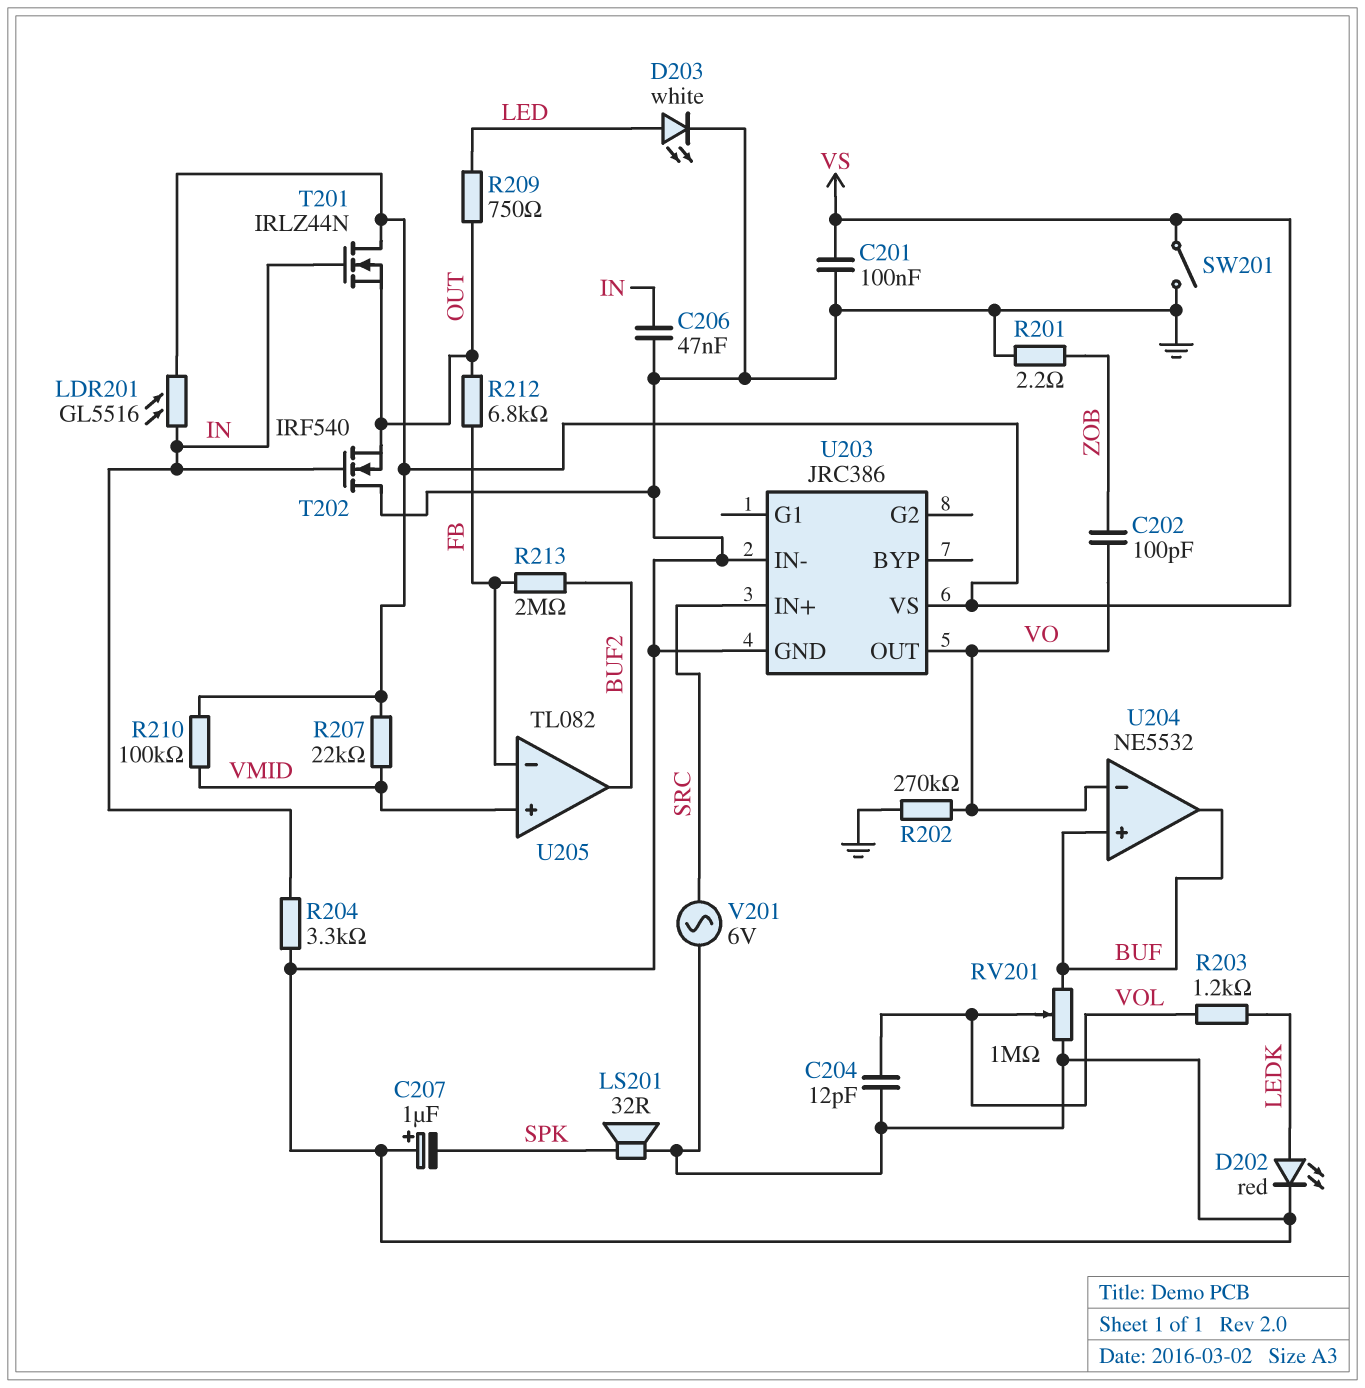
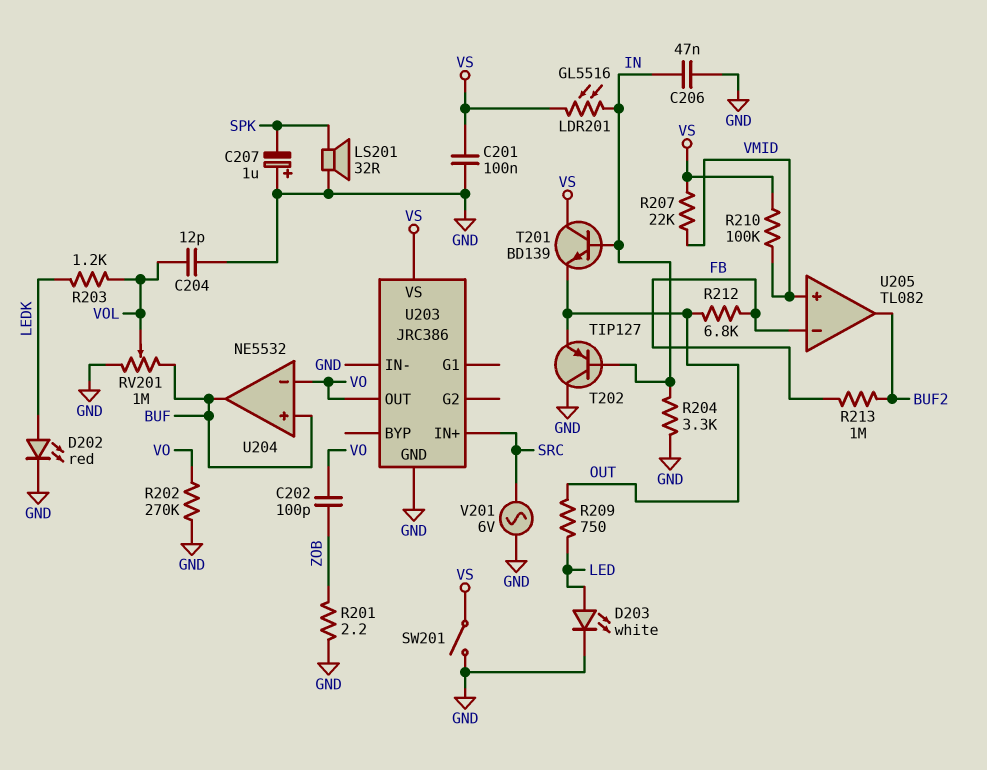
R213: 2M (BUF2, FB) -> 1M (BUF2, FB)
T201: NMOS IRLZ44N (G IN, D VS, S OUT) -> NPN BD139 (B IN, C VS, E OUT)
T202: NMOS IRF540 (G IN, D GND, S OUT) -> PNP TIP127 (B IN, C GND, E OUT)

